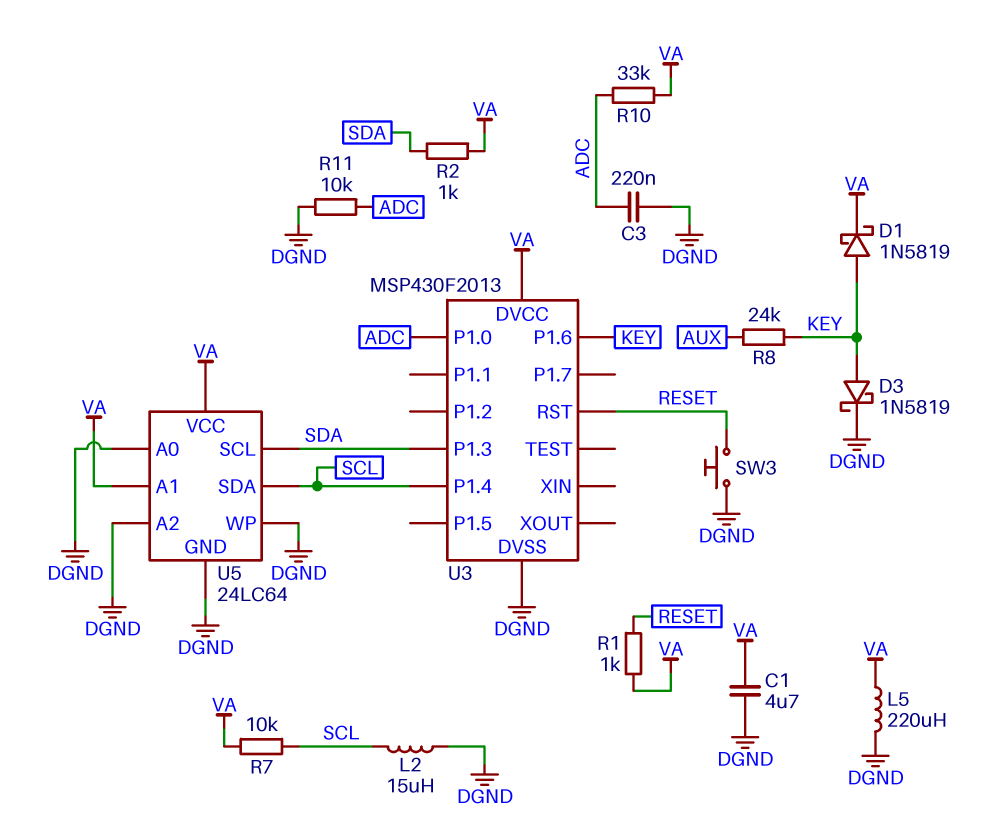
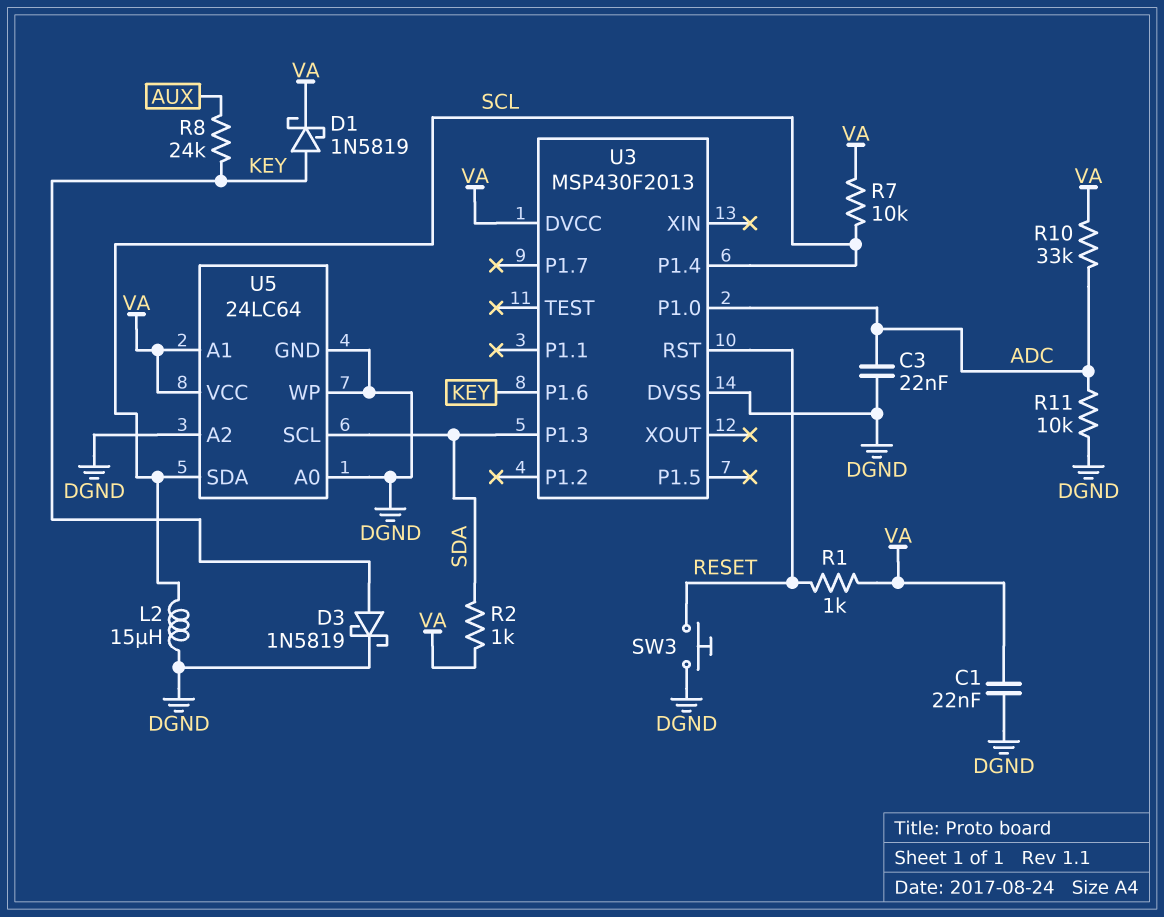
C1: 4.7uF (DGND, VA) -> 22nF (DGND, VA)
C3: 220nF (ADC, DGND) -> 22nF (ADC, DGND)
L5: 220uH (DGND, VA) -> none

